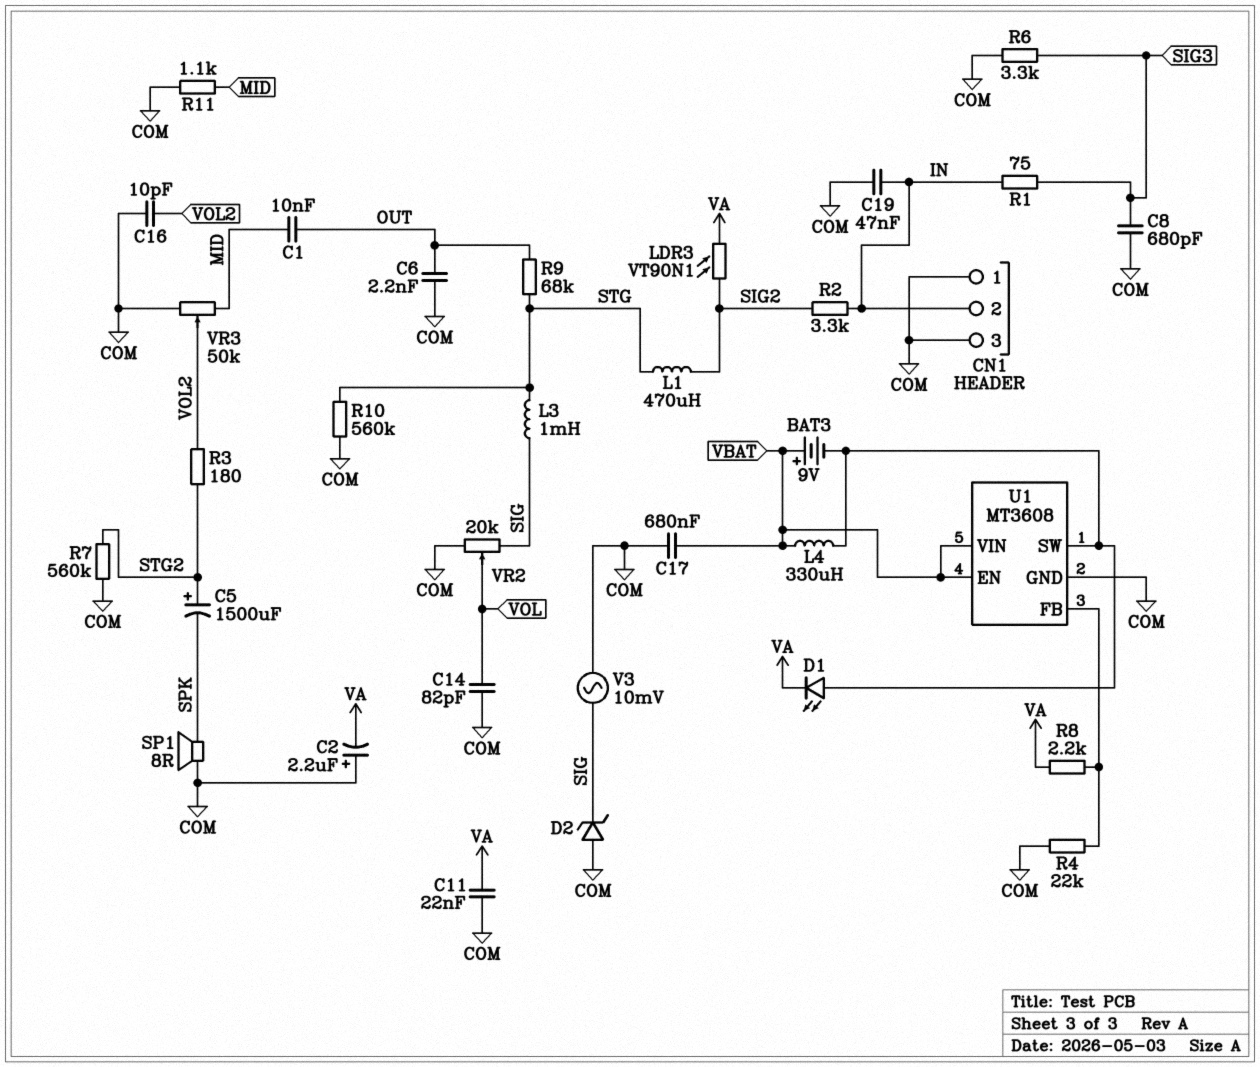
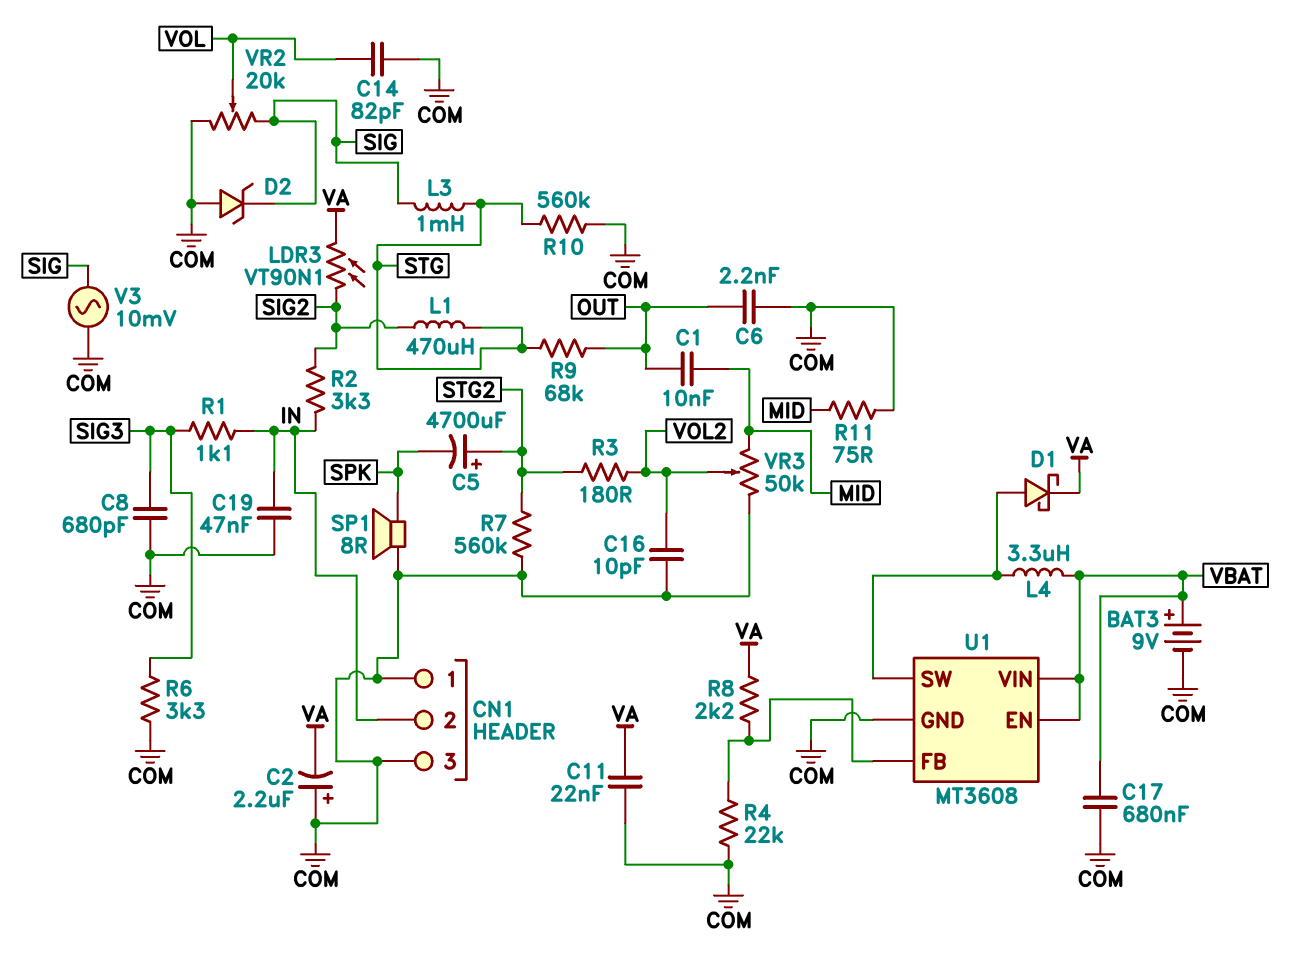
BAT3: 9V (plus VBAT, minus U1/SW) -> 9V (plus VBAT, minus COM)
C5: 1500uF (plus STG2, minus SPK) -> 4700uF (plus STG2, minus SPK)
D1: LED (A U1/SW, K VA) -> schottky (A U1/SW, K VA)
L4: 330uH (U1/SW, VBAT) -> 3.3uH (U1/SW, VBAT)
R1: 75 (IN, SIG3) -> 1.1k (IN, SIG3)
R11: 1.1k (COM, MID) -> 75 (COM, MID)

